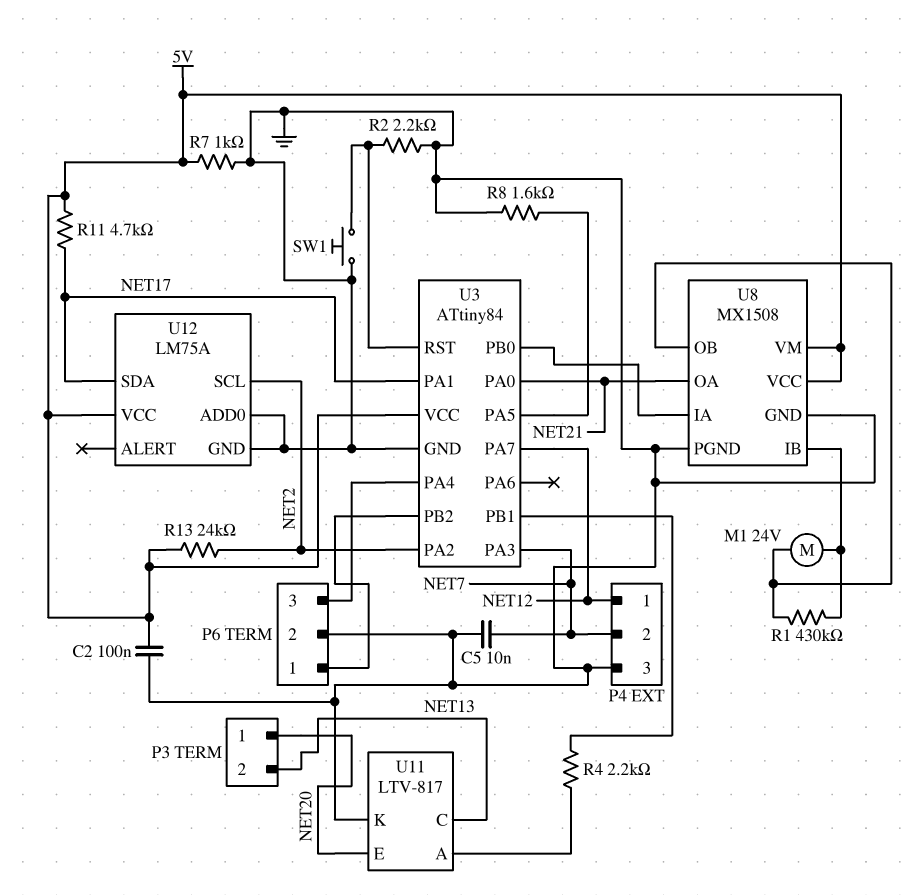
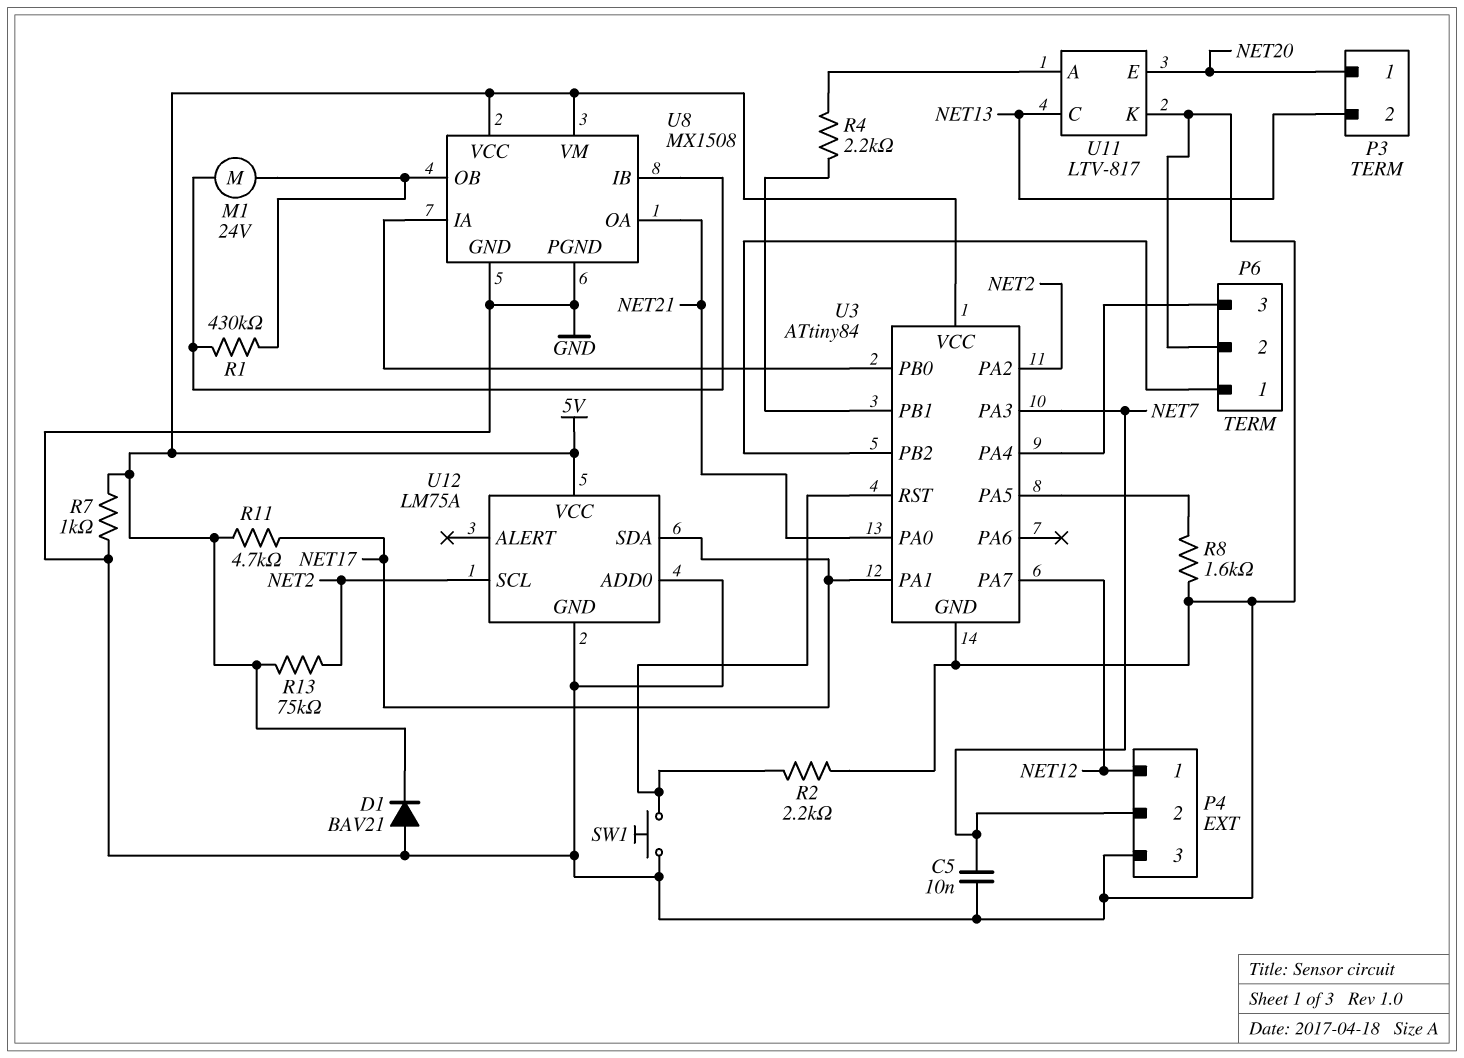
C2: 100nF (5V, GND) -> none
D1: none -> diode BAV21 (A GND, K 5V)
R13: 24k (5V, NET2) -> 75k (5V, NET2)

